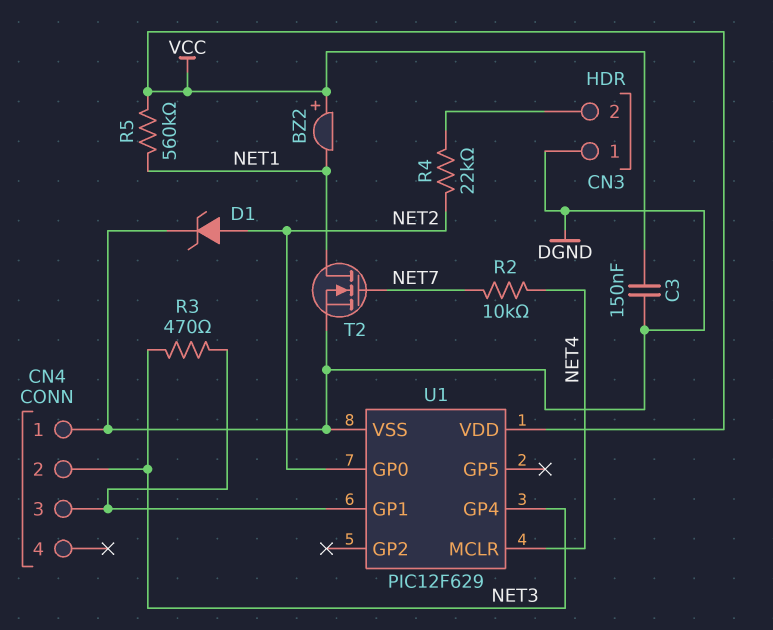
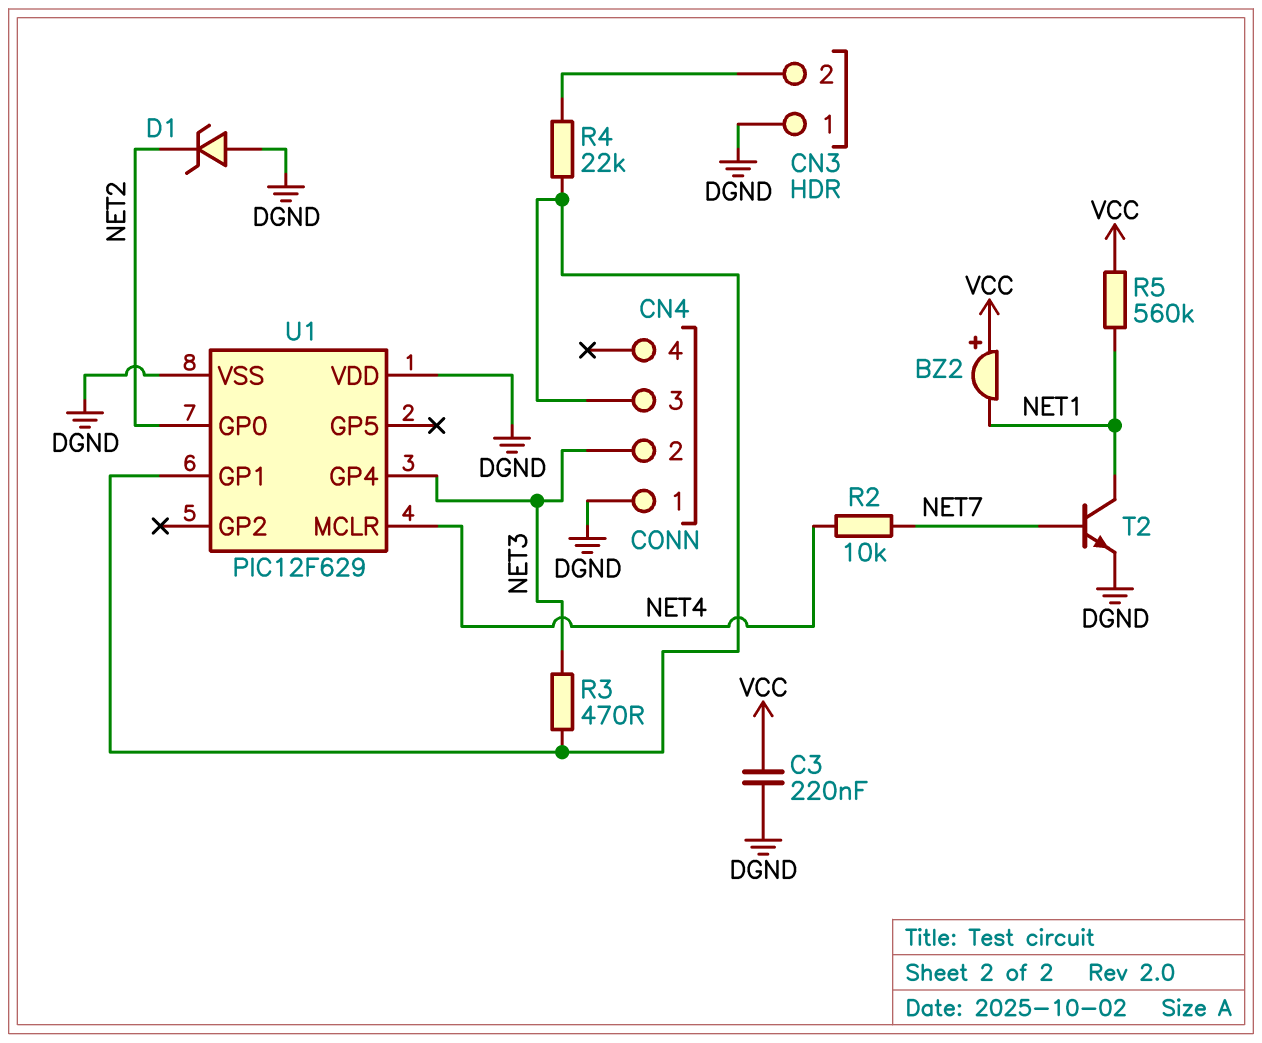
C3: 150nF (DGND, VCC) -> 220nF (DGND, VCC)
D1: zener (A NET2, K DGND) -> zener (A DGND, K NET2)
R4: 22k (CN3/2, NET2) -> 22k (CN3/2, CN4/3)
T2: NMOS (G NET7, D NET1, S DGND) -> NPN (B NET7, C NET1, E DGND)
U1 pin VDD: VCC -> DGND

